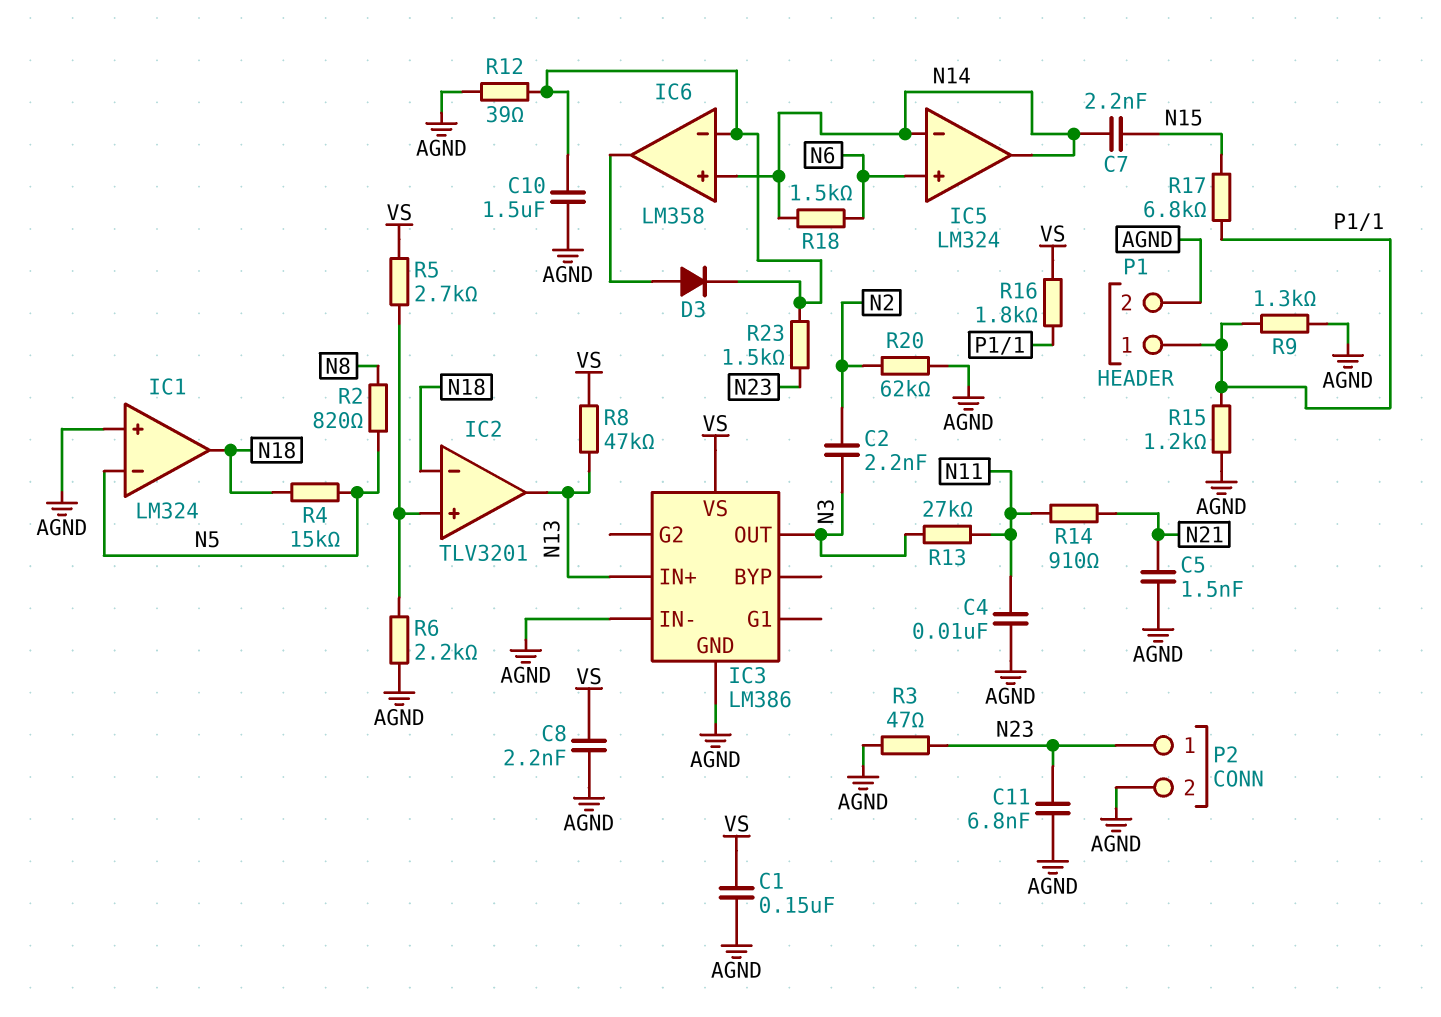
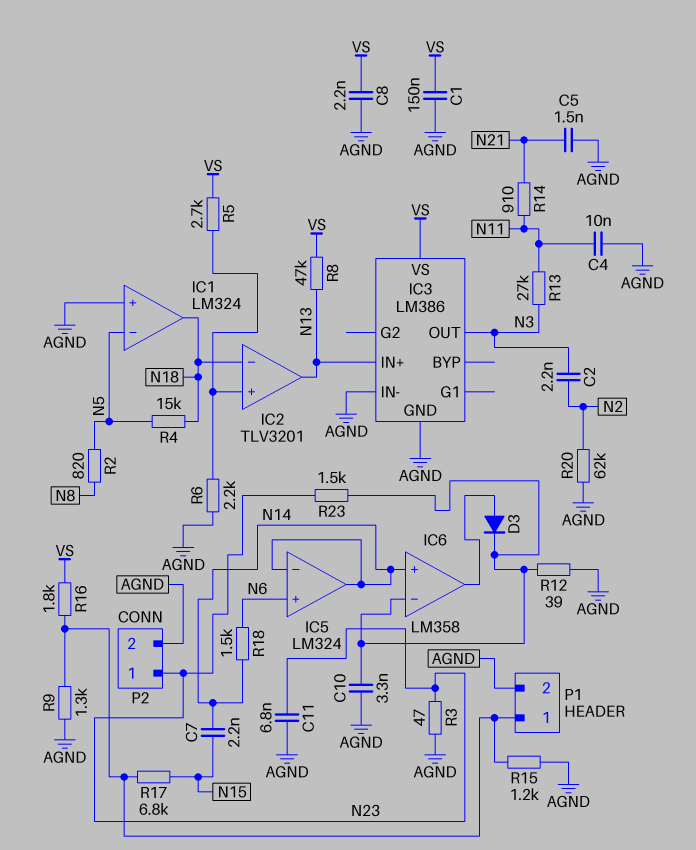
C10: 1.5uF (AGND, IC6/in-) -> 3.3nF (AGND, IC6/in-)

